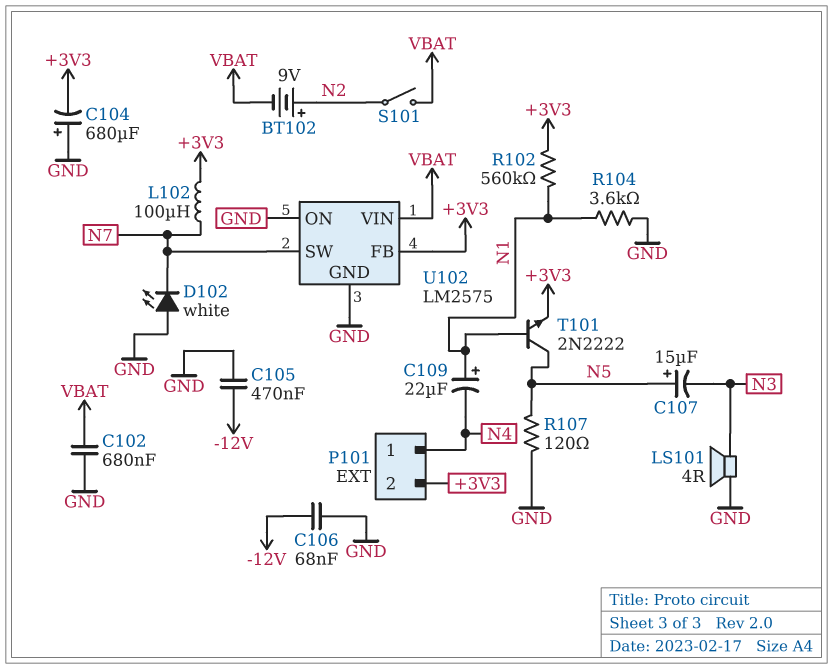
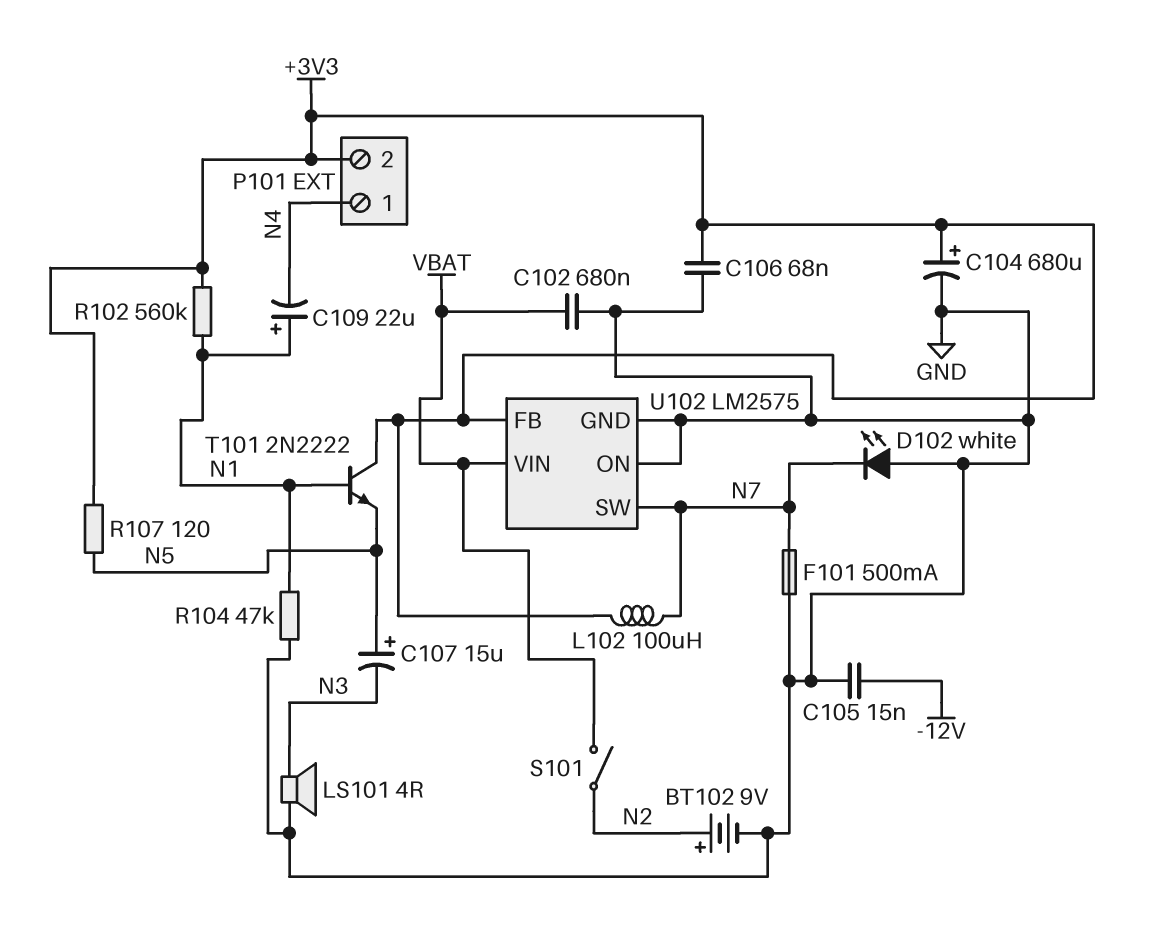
BT102: 9V (plus N2, minus VBAT) -> 9V (plus N2, minus GND)
C104: 680uF (plus GND, minus +3V3) -> 680uF (plus +3V3, minus GND)
C105: 470nF (-12V, GND) -> 15nF (-12V, GND)
C106: 68nF (-12V, GND) -> 68nF (+3V3, GND)
F101: none -> 500mA (GND, N7)
R104: 3.6k (GND, N1) -> 47k (GND, N1)
R107: 120 (GND, N5) -> 120 (+3V3, N5)
T101: NPN 2N2222 (B N1, C N5, E +3V3) -> NPN 2N2222 (B N1, C +3V3, E N5)

